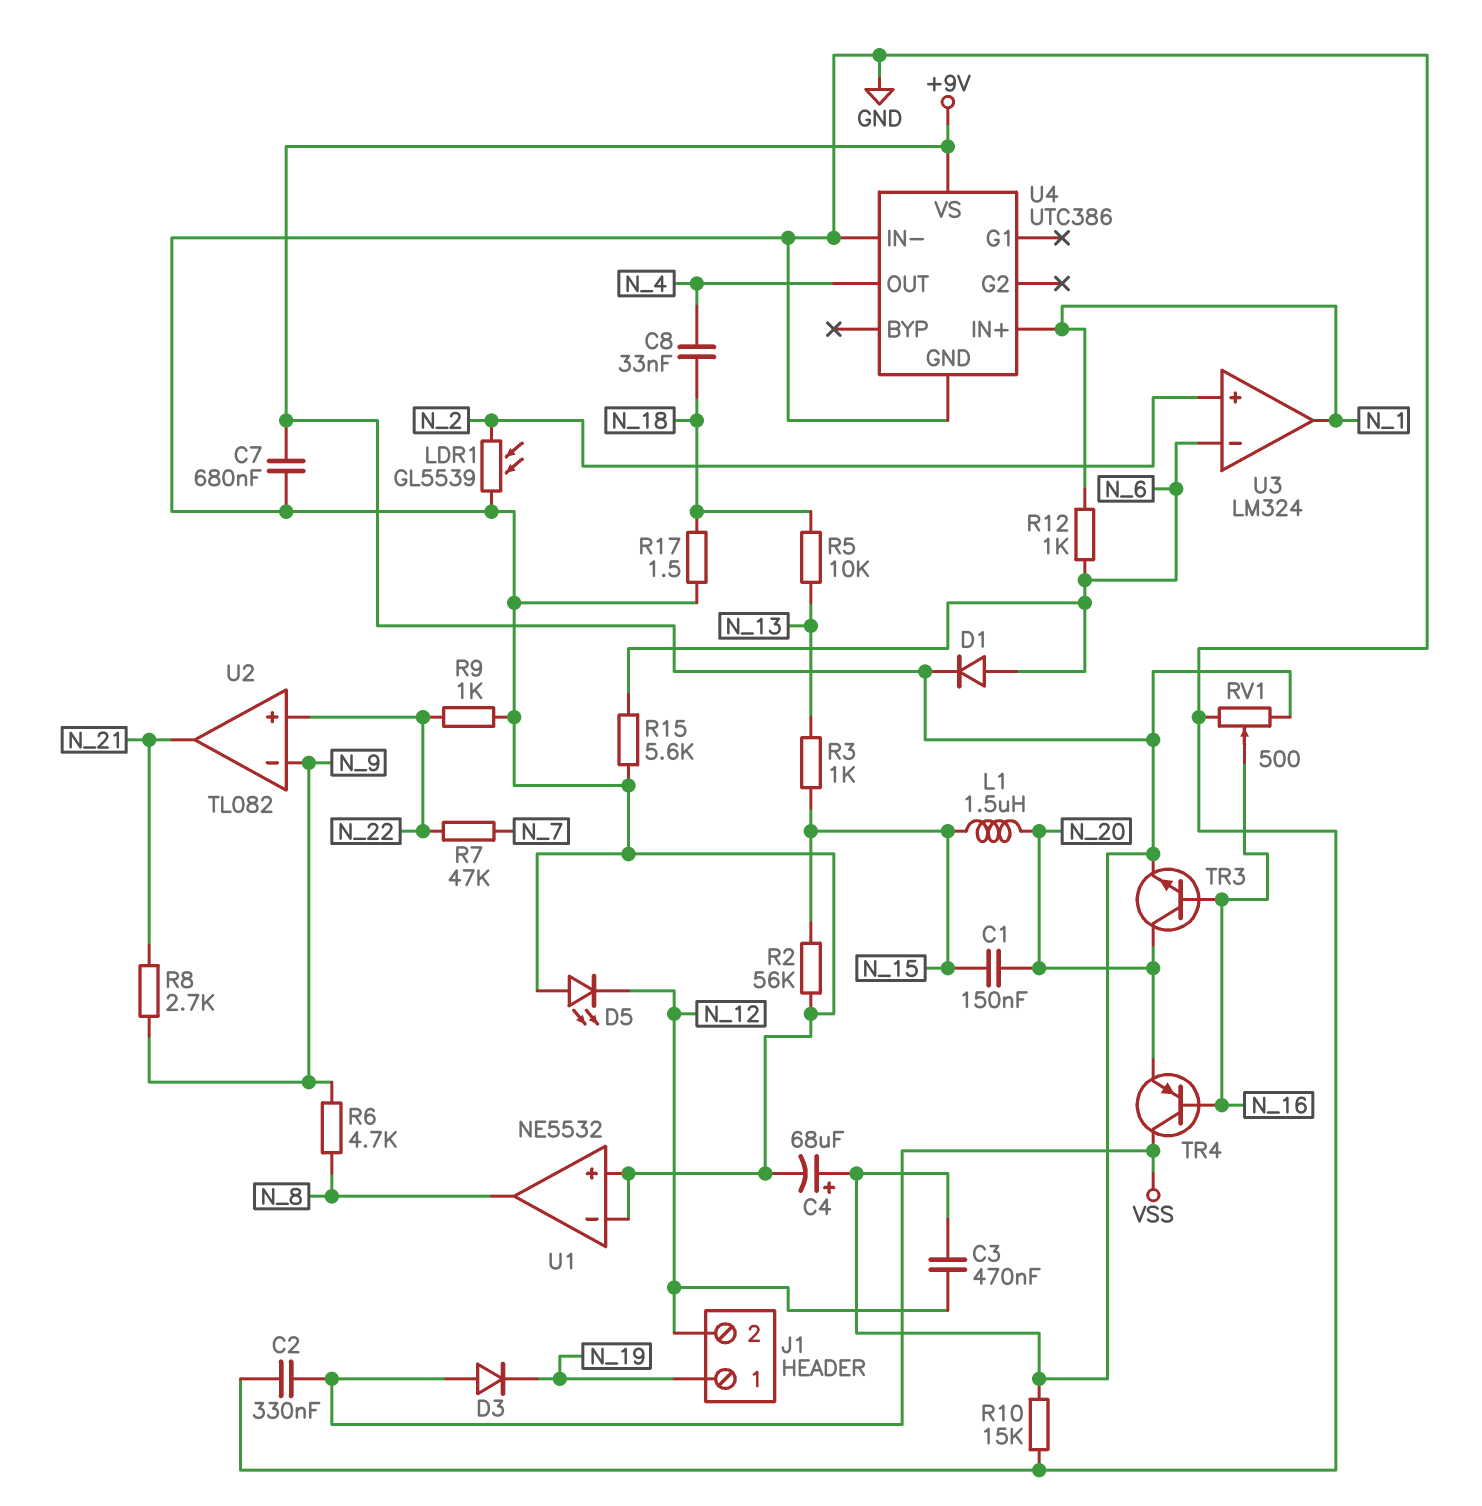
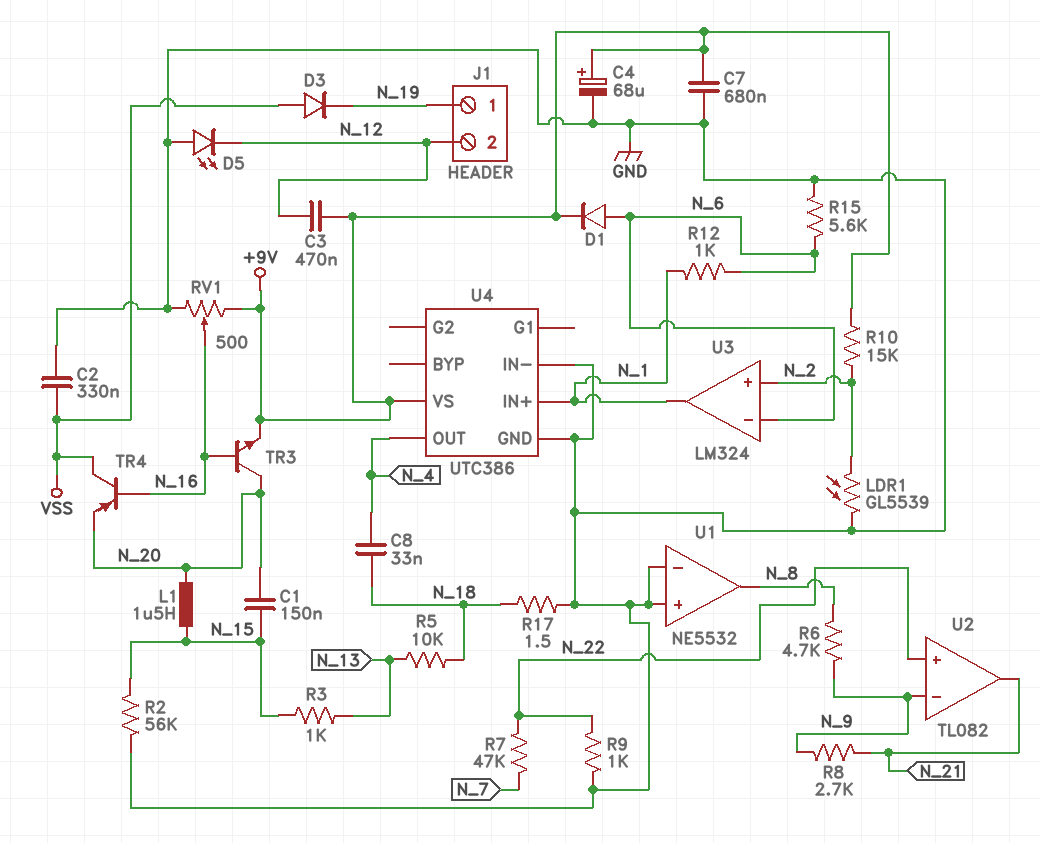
R10: 15k (+9V, GND) -> 15k (+9V, N_2)

